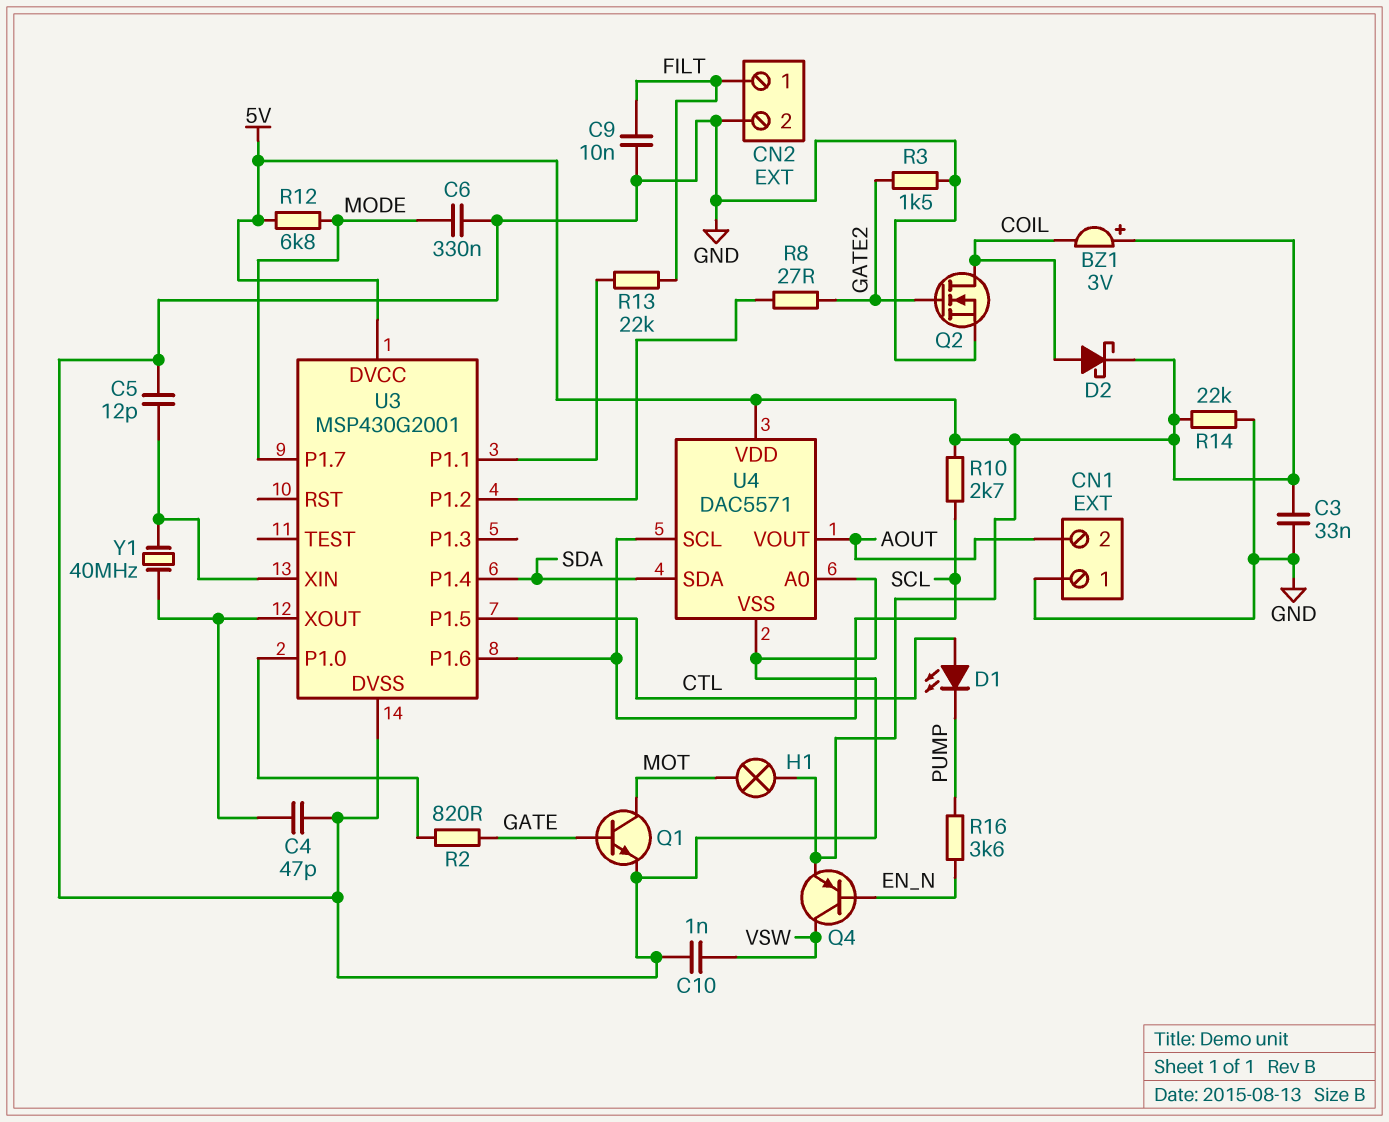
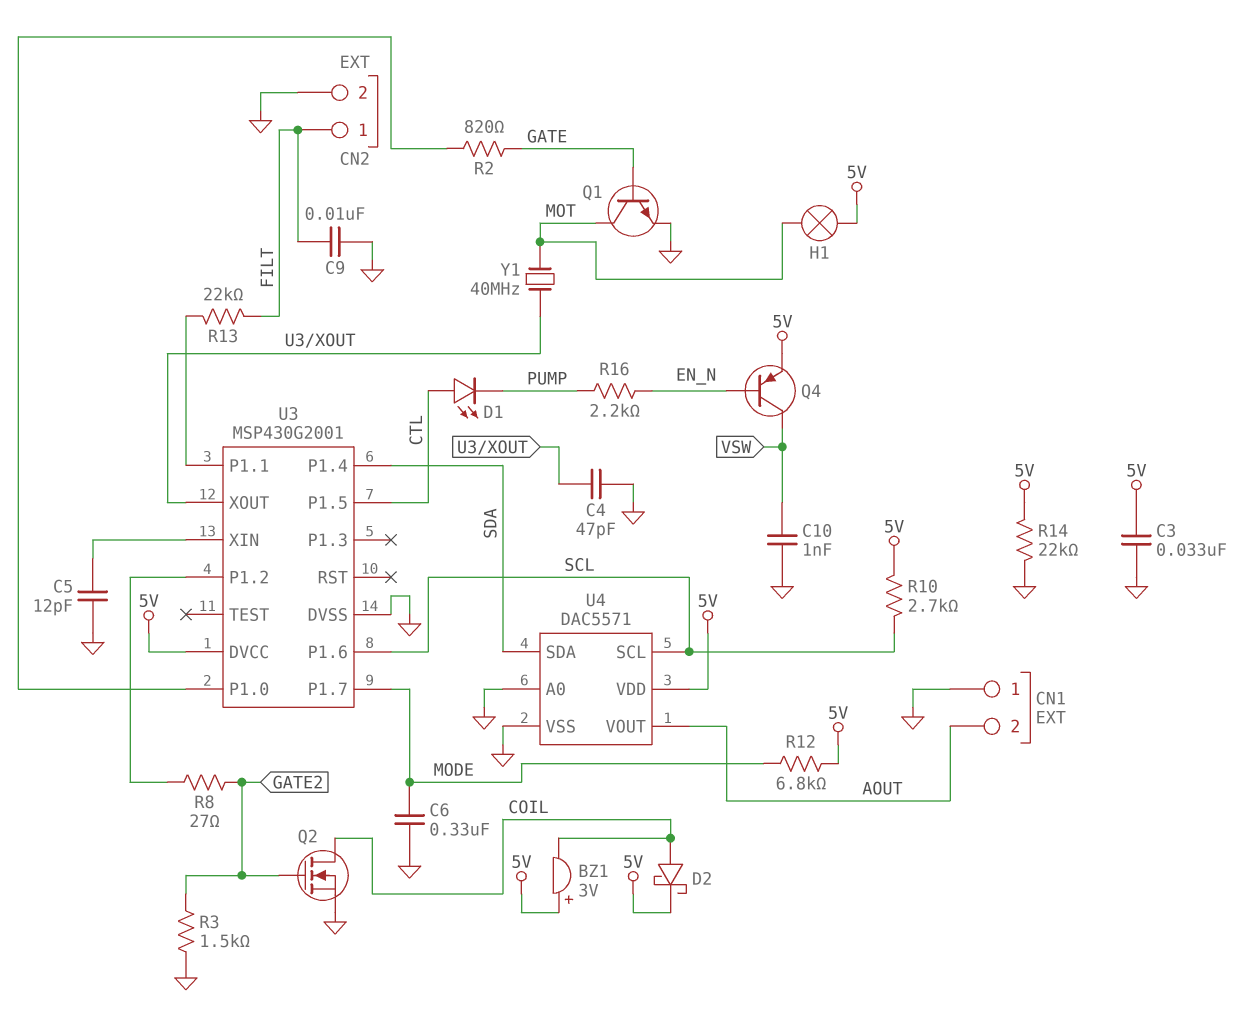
R16: 3.6k (EN_N, PUMP) -> 2.2k (EN_N, PUMP)
Y1: 40MHz (U3/XIN, U3/XOUT) -> 40MHz (MOT, U3/XOUT)

